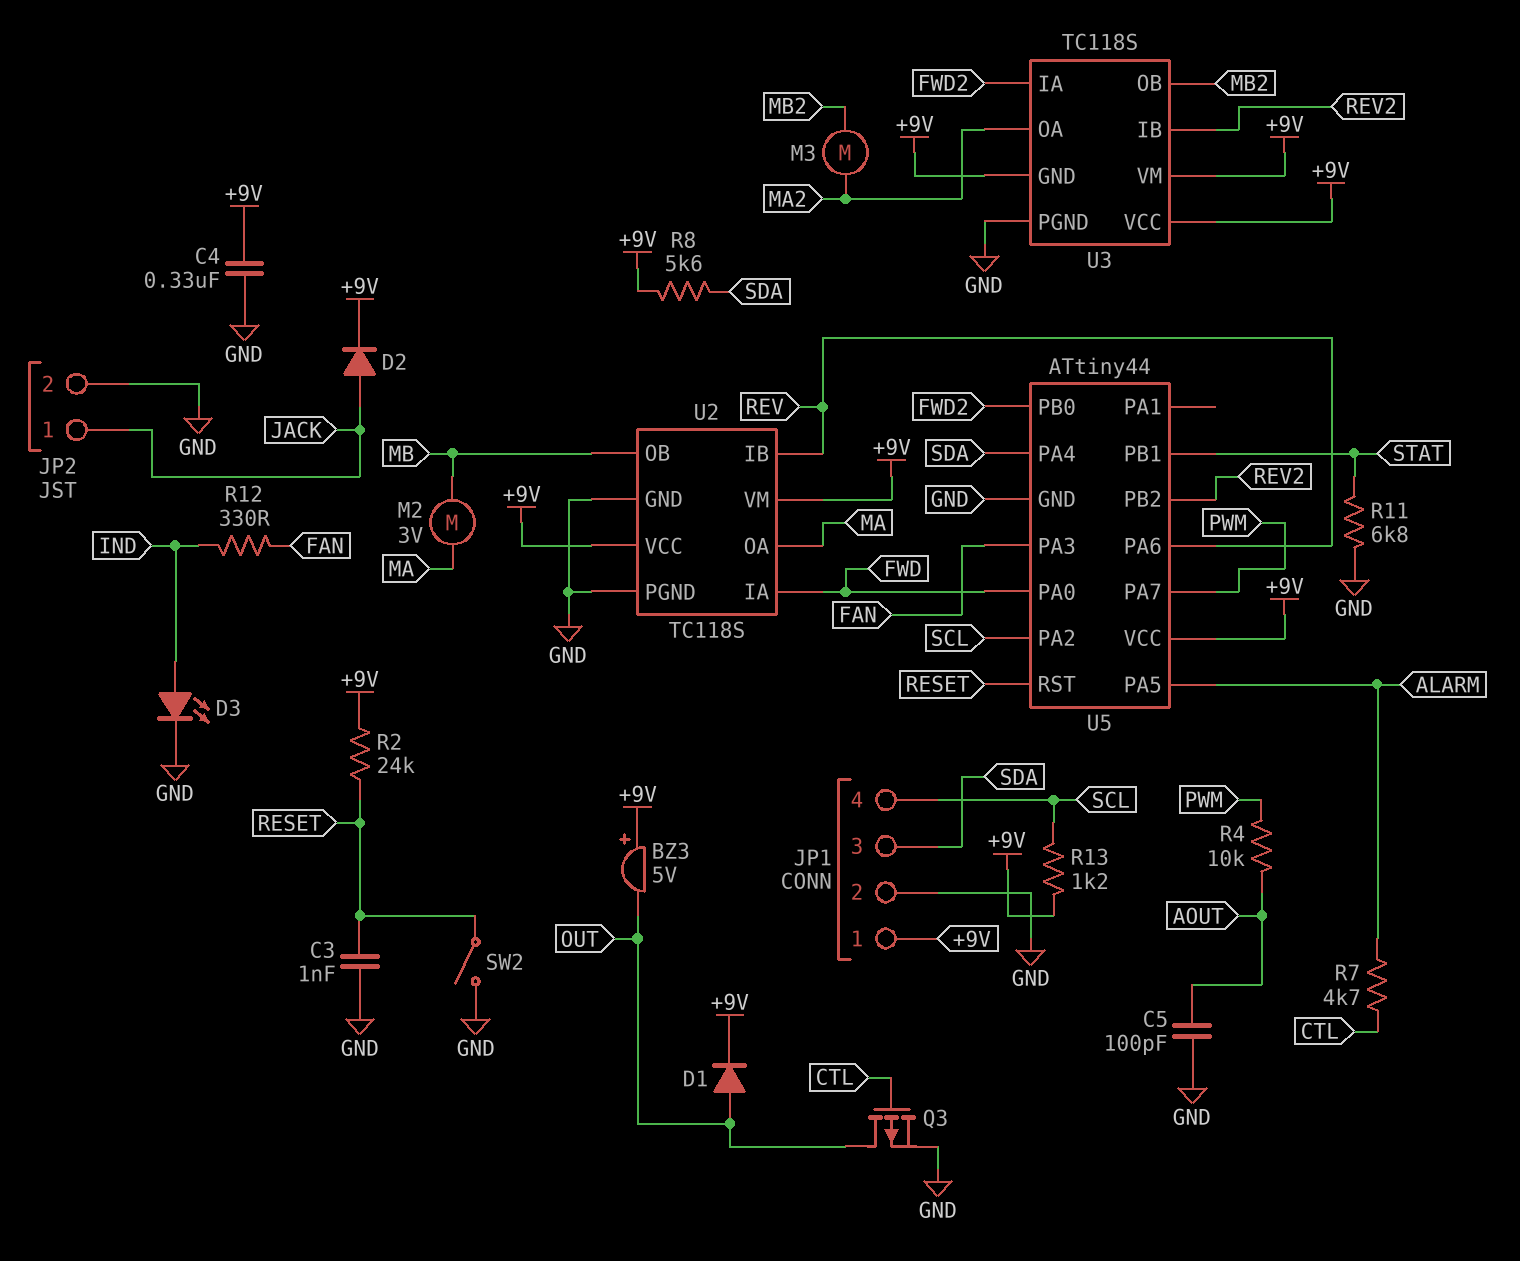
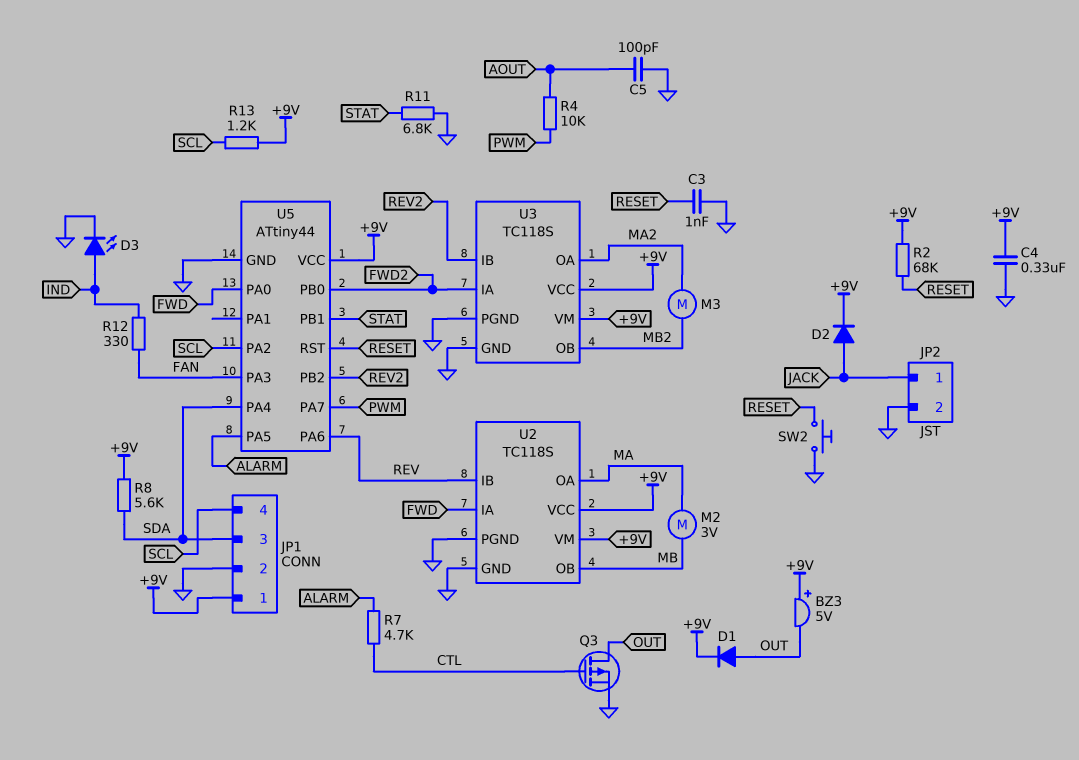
R2: 24k (+9V, RESET) -> 68k (+9V, RESET)
SW2: switch (GND, RESET) -> button (GND, RESET)
U3 pin GND: +9V -> GND

